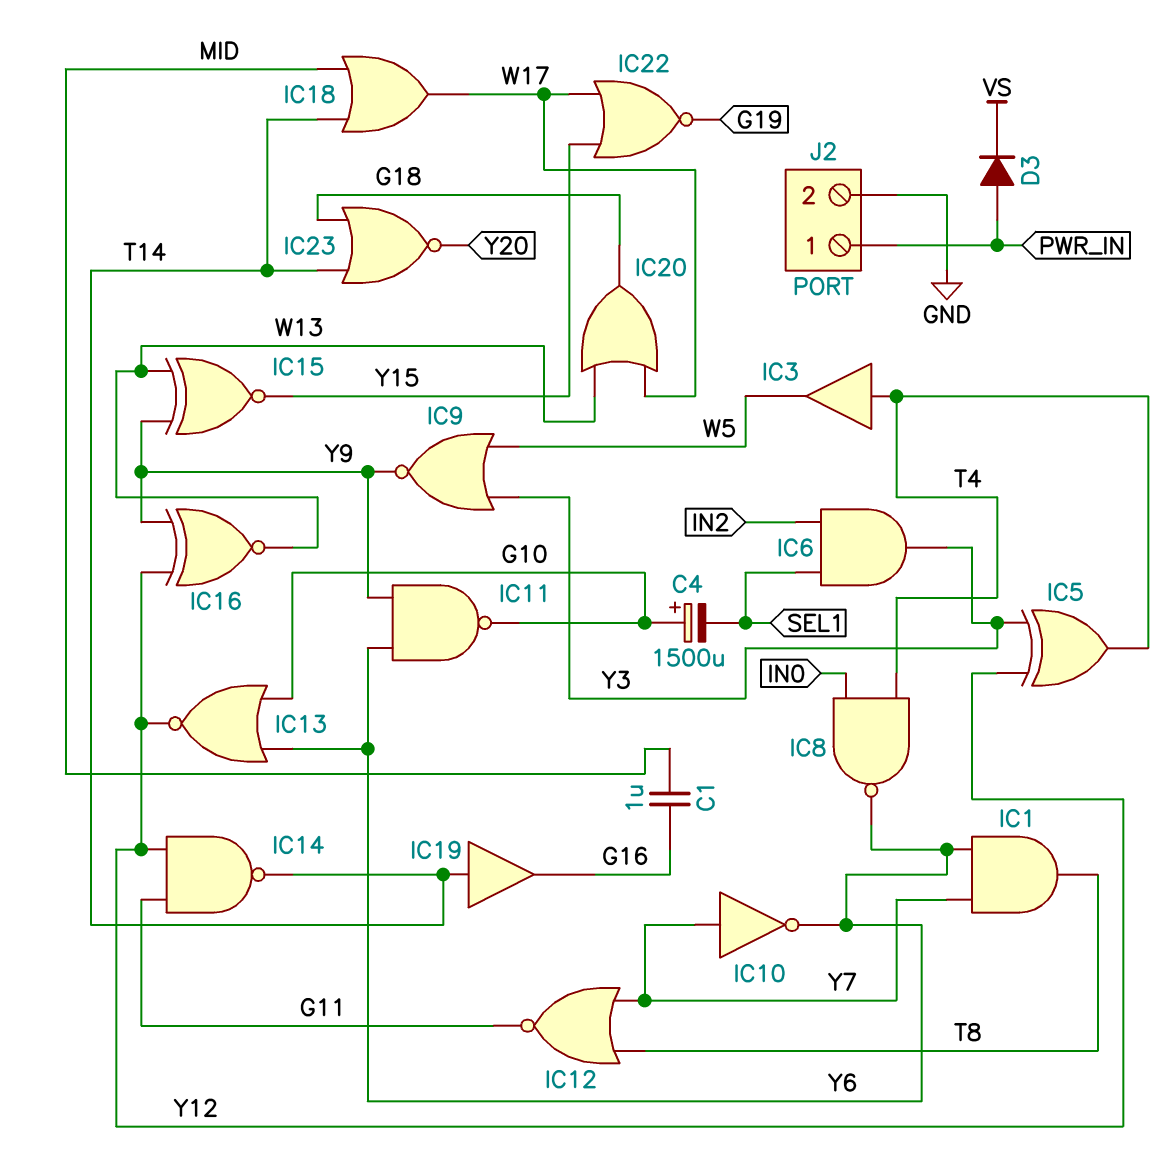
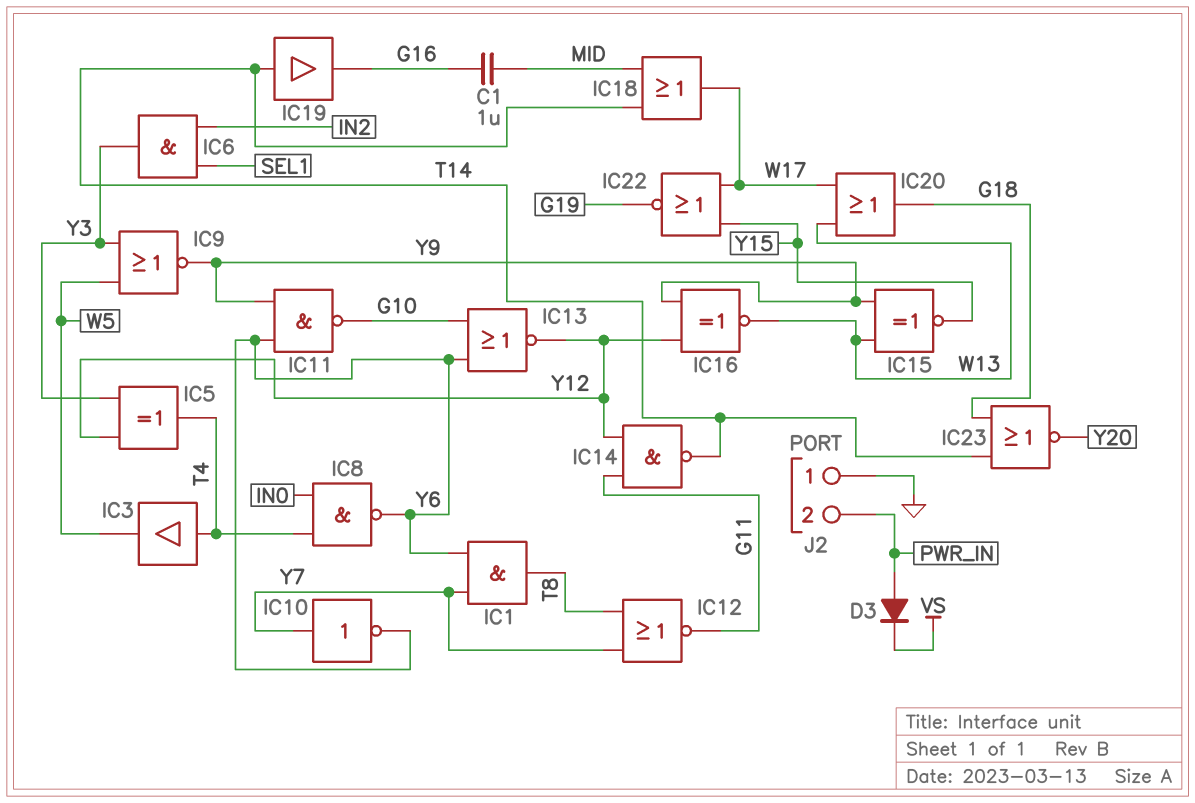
C4: 1500uF (plus G10, minus SEL1) -> none
J2 pin 1: PWR_IN -> GND
J2 pin 2: GND -> PWR_IN

